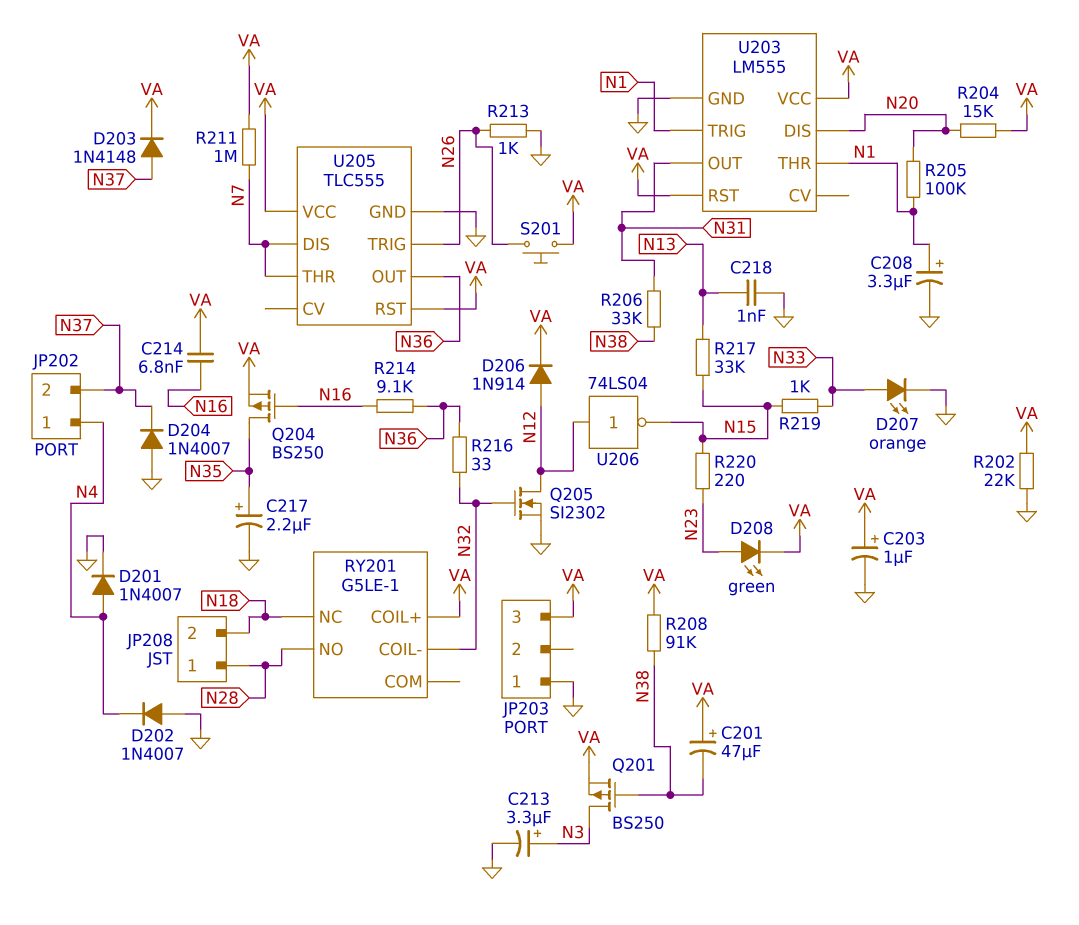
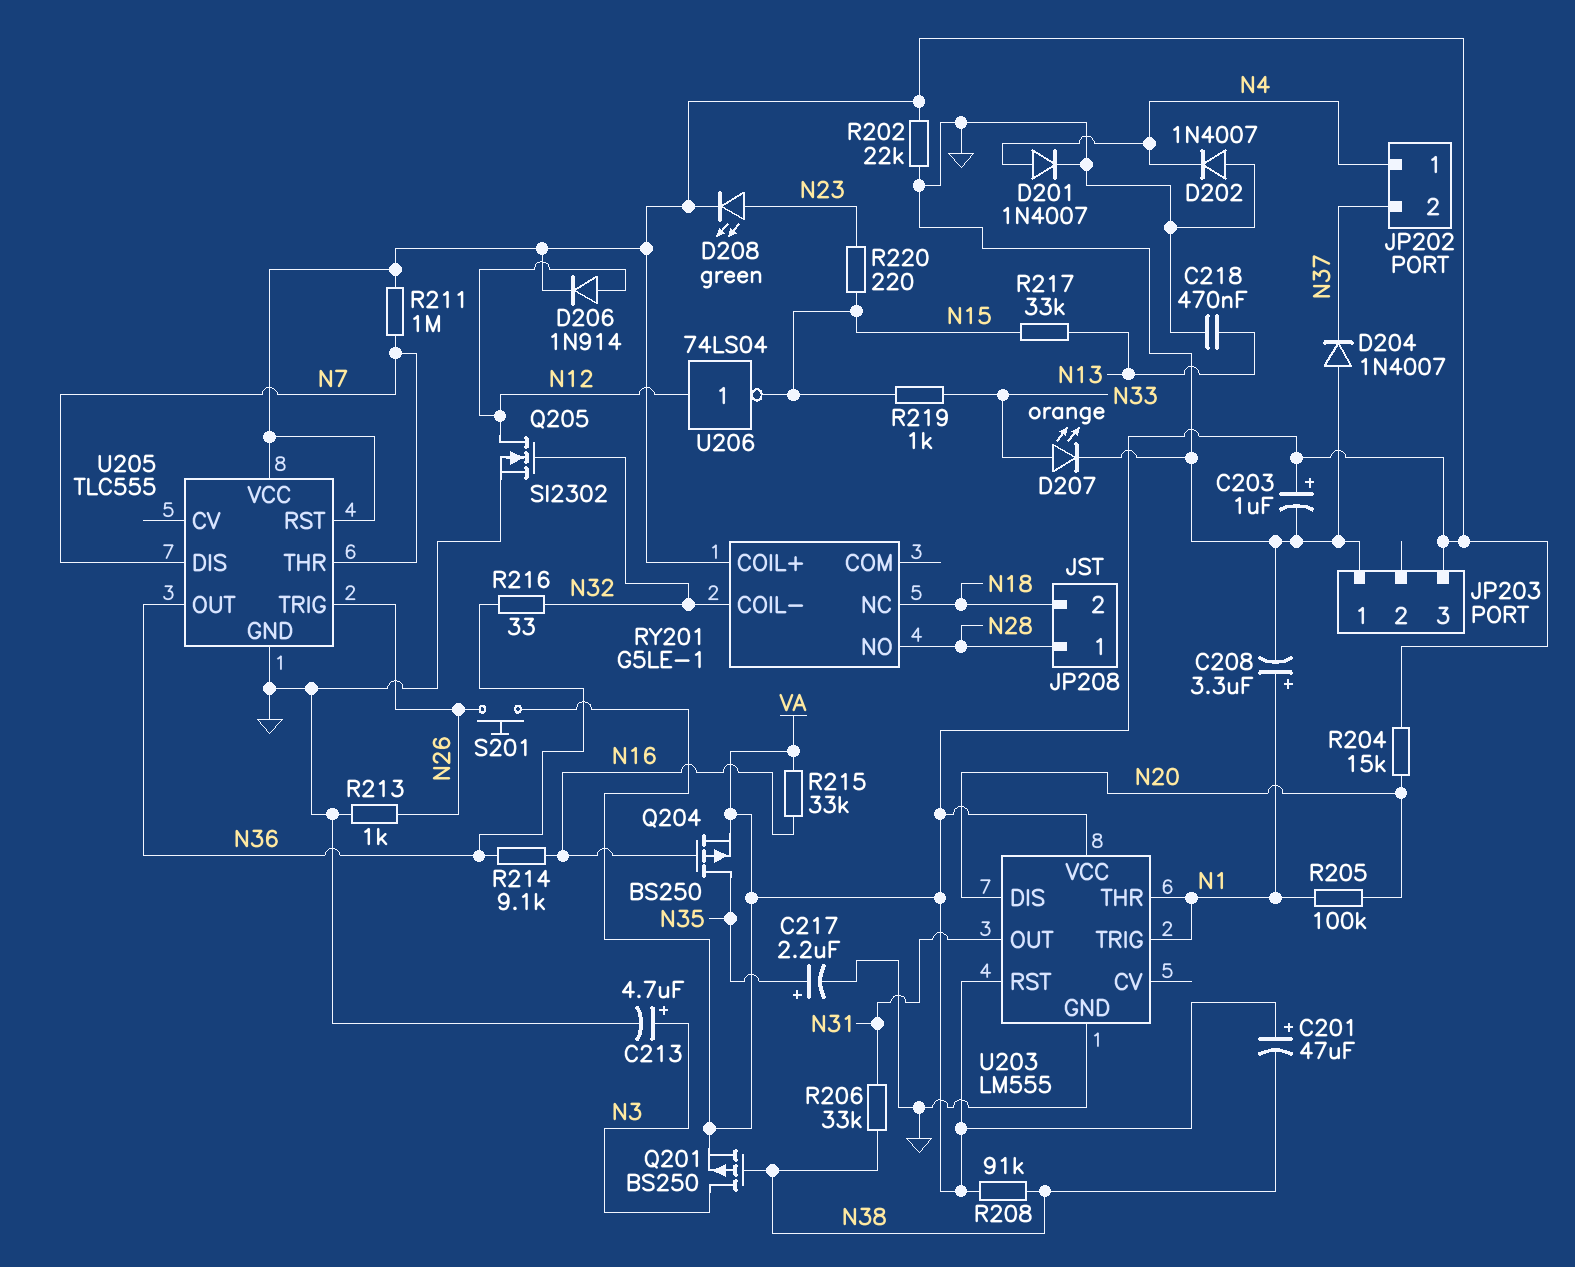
C213: 3.3uF (plus N3, minus GND) -> 4.7uF (plus N3, minus GND)
C214: 6.8nF (N16, VA) -> none
C218: 1nF (GND, N13) -> 470nF (GND, N13)
D203: diode 1N4148 (A N37, K VA) -> none
R215: none -> 33k (N16, VA)

